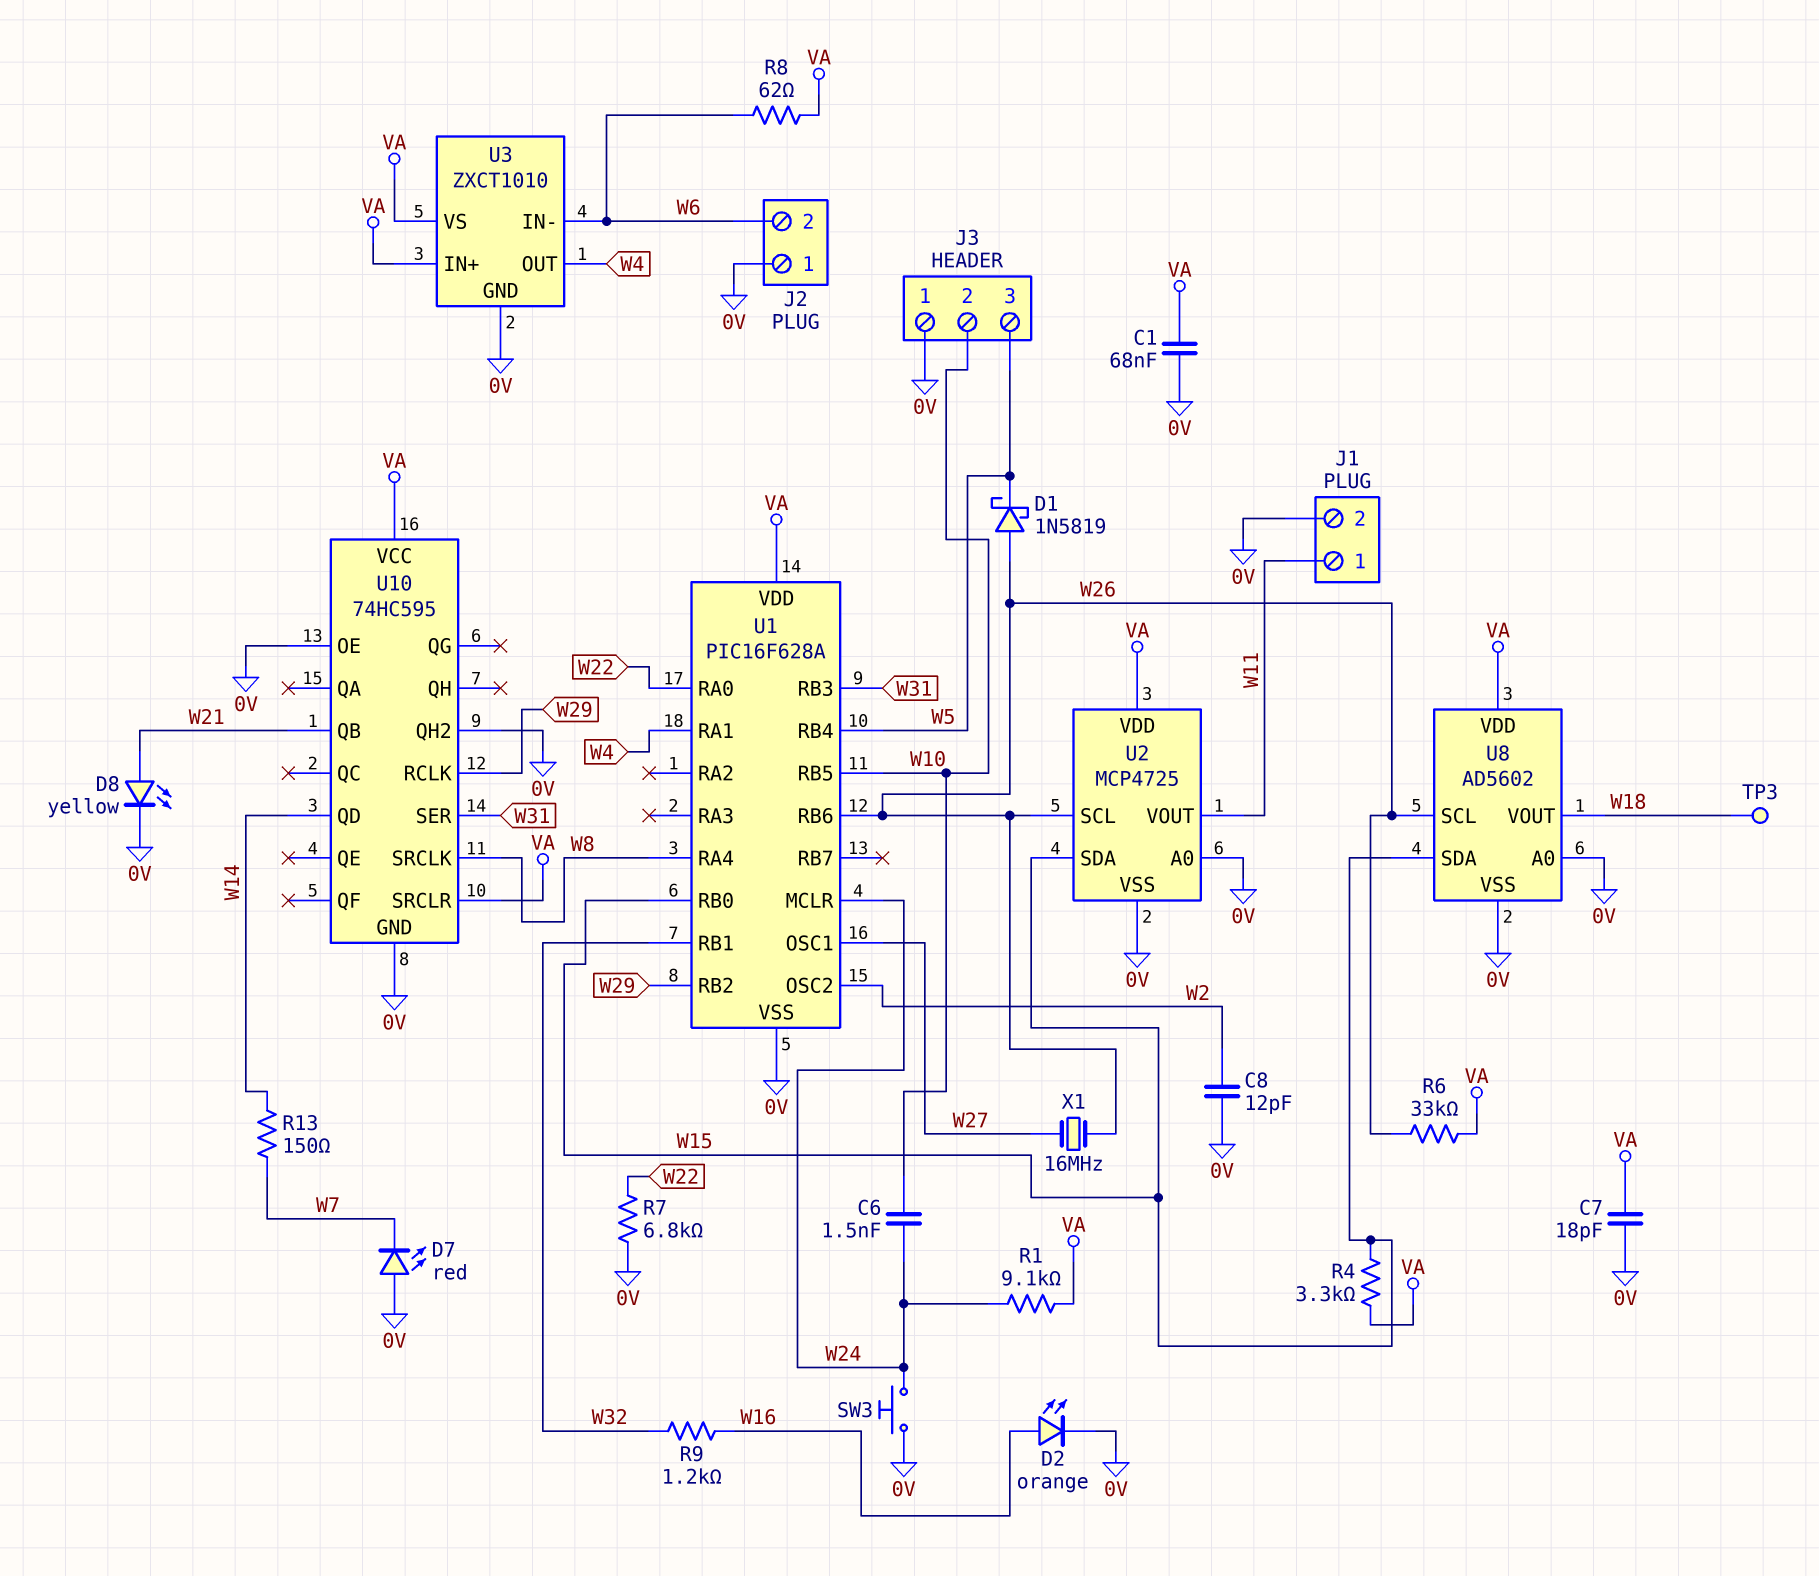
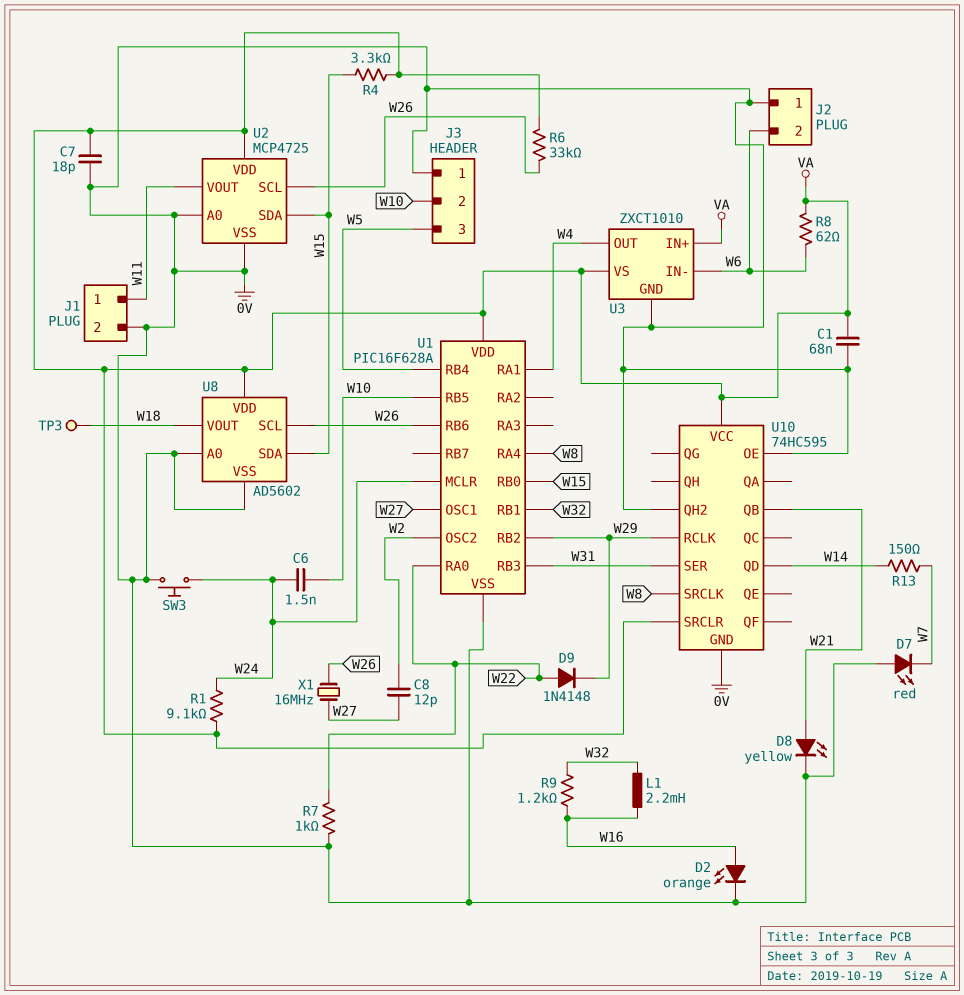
C8: 12pF (0V, W2) -> 12pF (W2, W27)
D1: schottky 1N5819 (A W26, K W5) -> none
D9: none -> diode 1N4148 (A W22, K W29)
L1: none -> 2.2mH (W16, W32)
R7: 6.8k (0V, W22) -> 1k (0V, W22)

